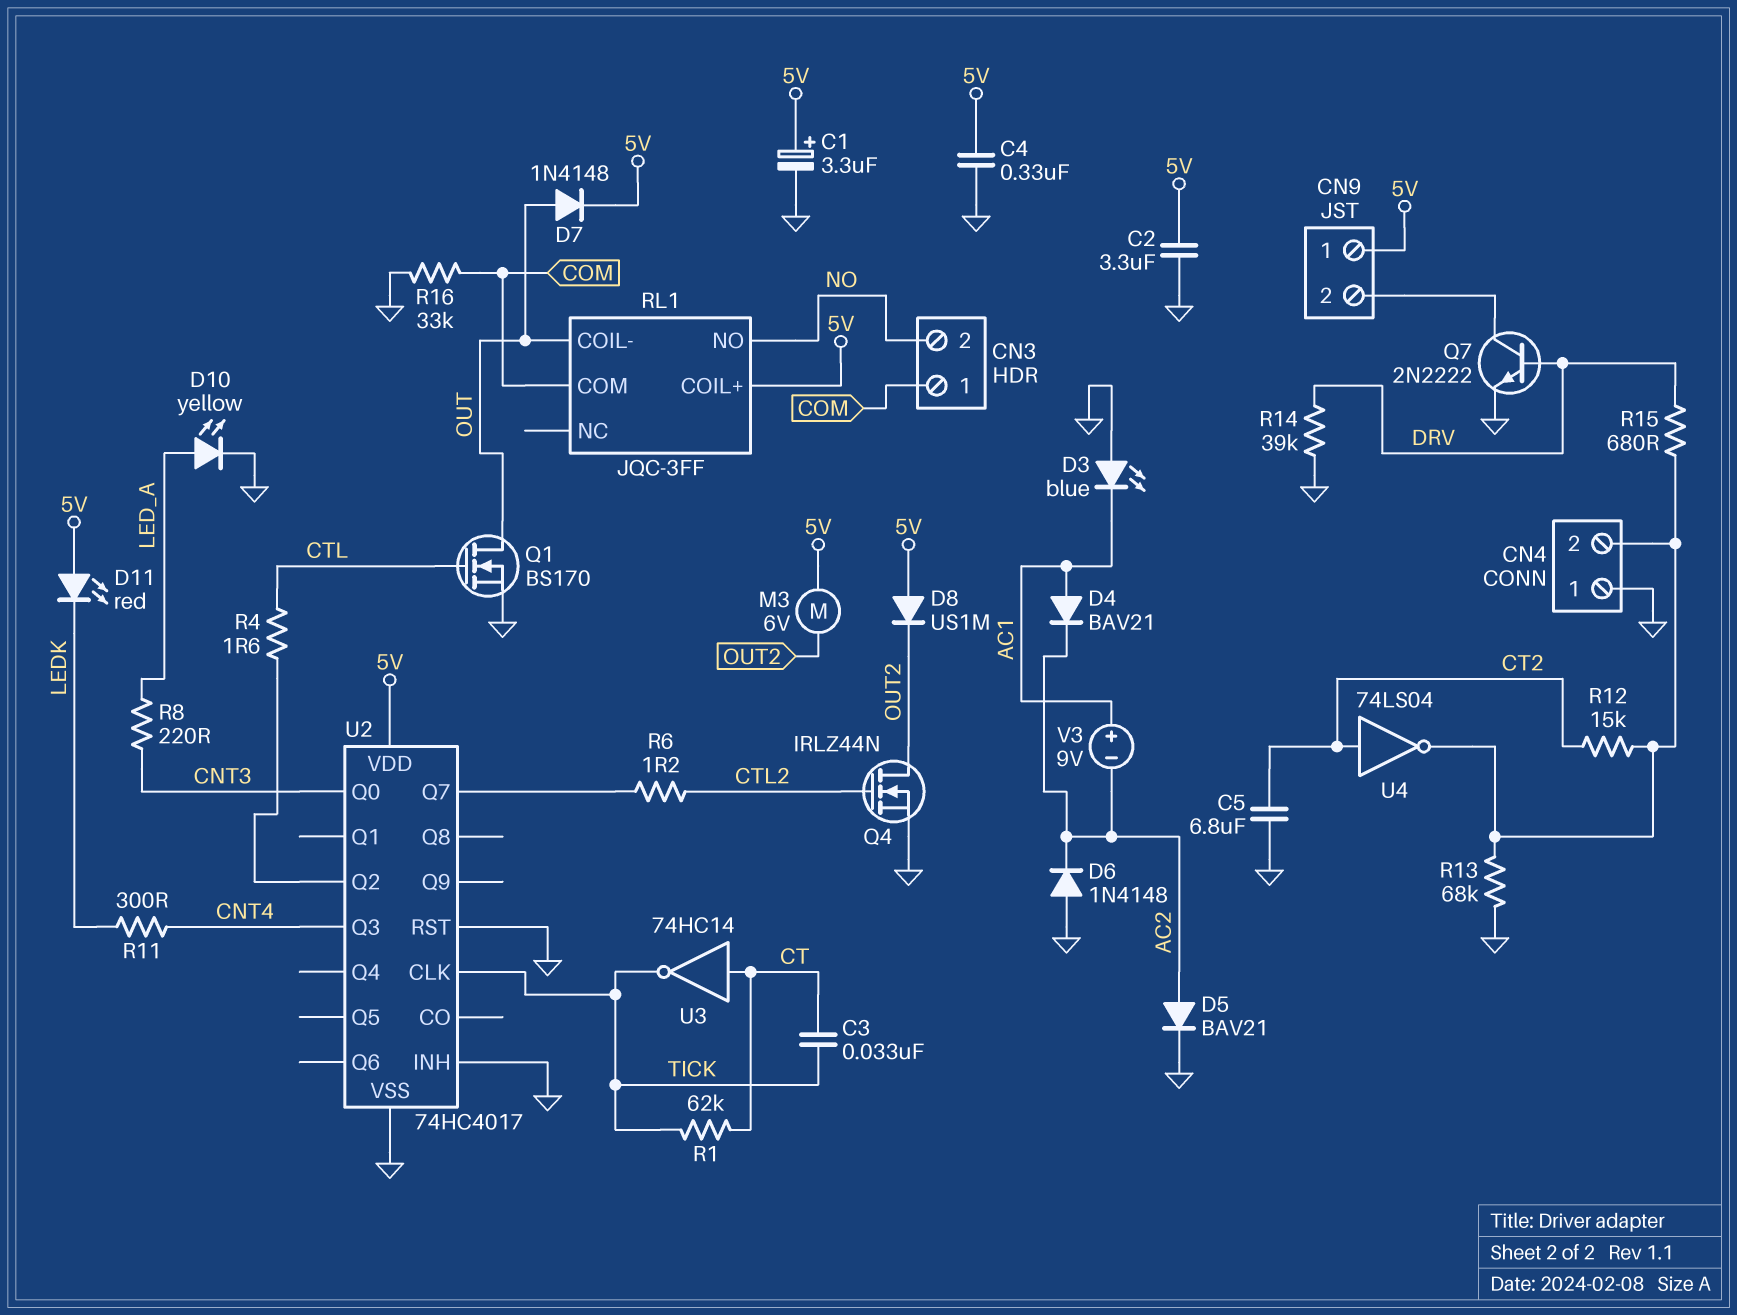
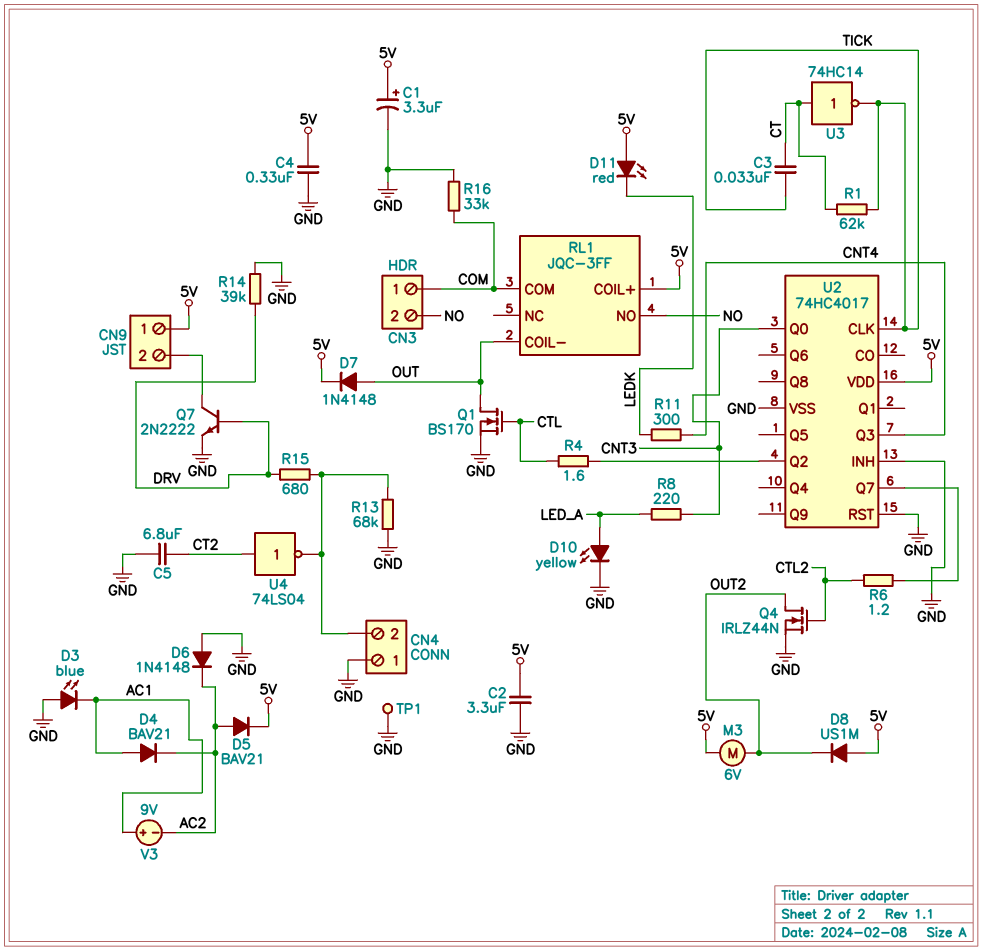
D5: diode BAV21 (A AC2, K GND) -> diode BAV21 (A AC2, K 5V)
R12: 15k (CN4/2, CT2) -> none
TP1: none -> test point (GND)

